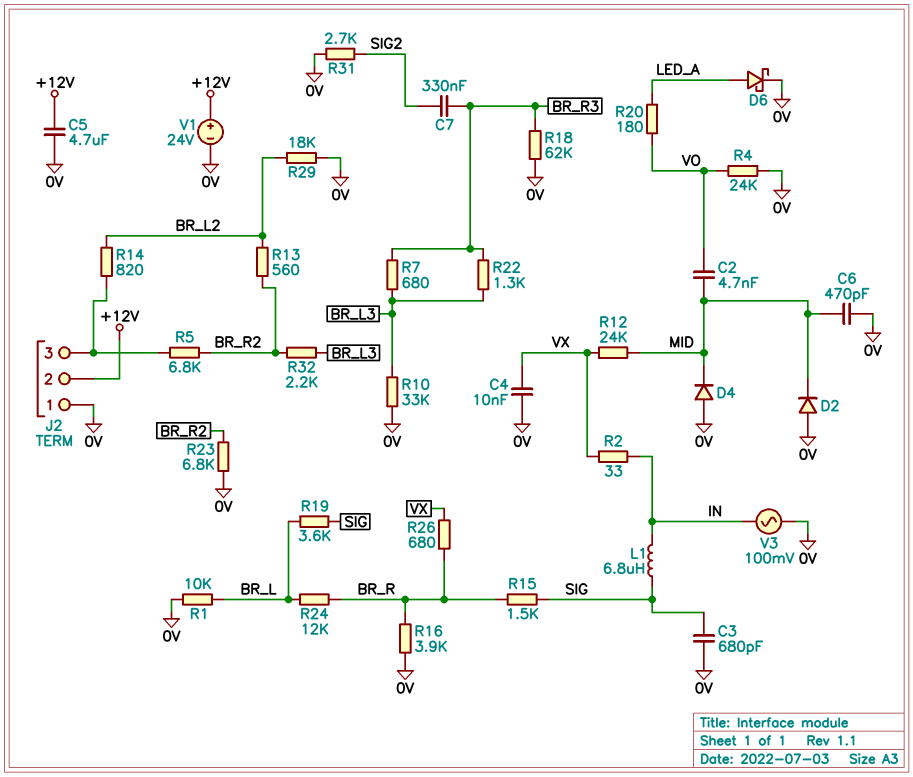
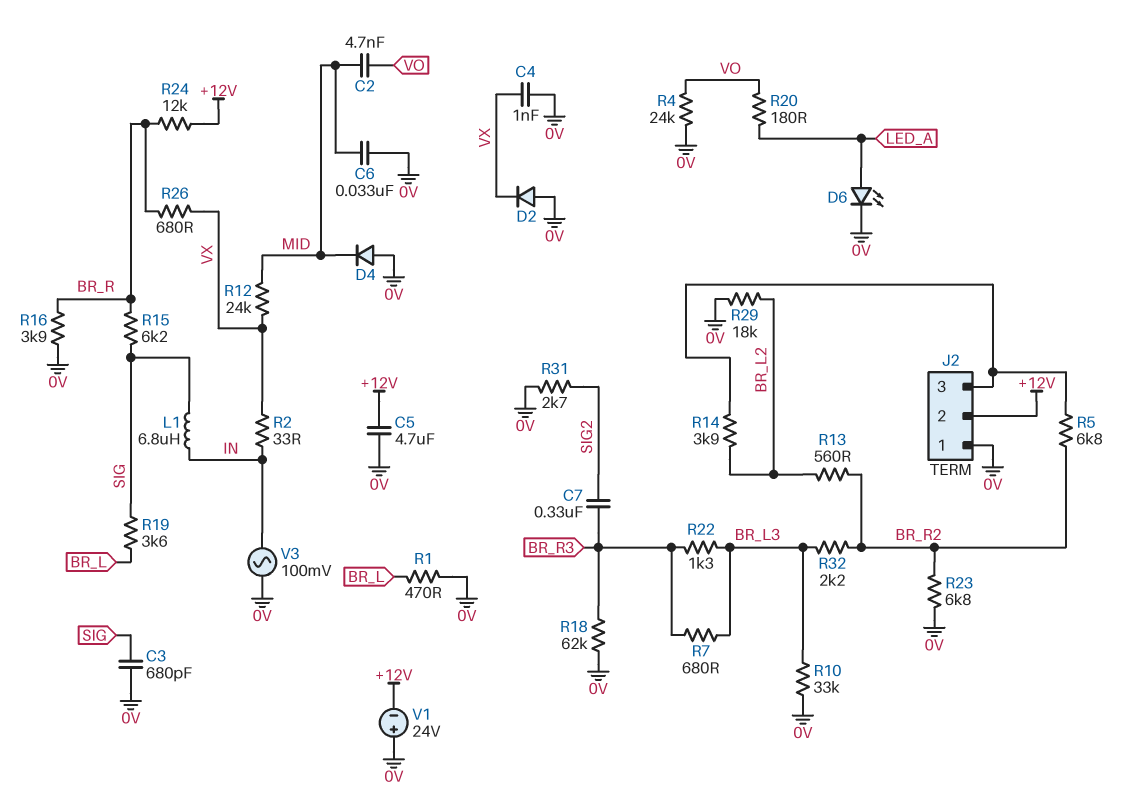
C4: 10nF (0V, VX) -> 1nF (0V, VX)
C6: 470pF (0V, MID) -> 33nF (0V, MID)
D2: diode (A 0V, K MID) -> diode (A 0V, K VX)
D6: schottky (A LED_A, K 0V) -> LED (A LED_A, K 0V)
R1: 10k (0V, BR_L) -> 470 (0V, BR_L)
R14: 820 (BR_L2, J2/3) -> 3.9k (BR_L2, J2/3)
R15: 1.5k (BR_R, SIG) -> 6.2k (BR_R, SIG)
R24: 12k (BR_L, BR_R) -> 12k (+12V, BR_R)
V1: 24V (plus +12V, minus 0V) -> 24V (plus 0V, minus +12V)

